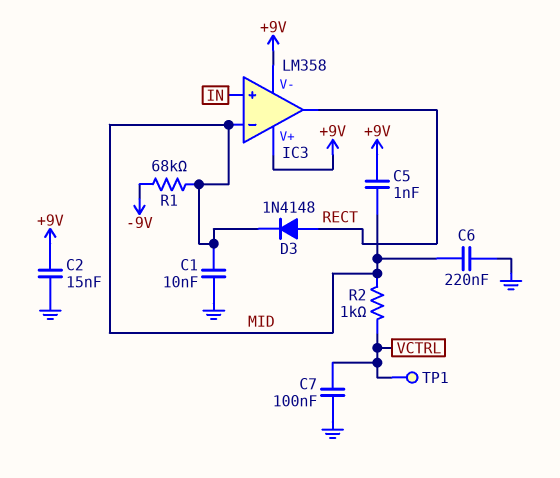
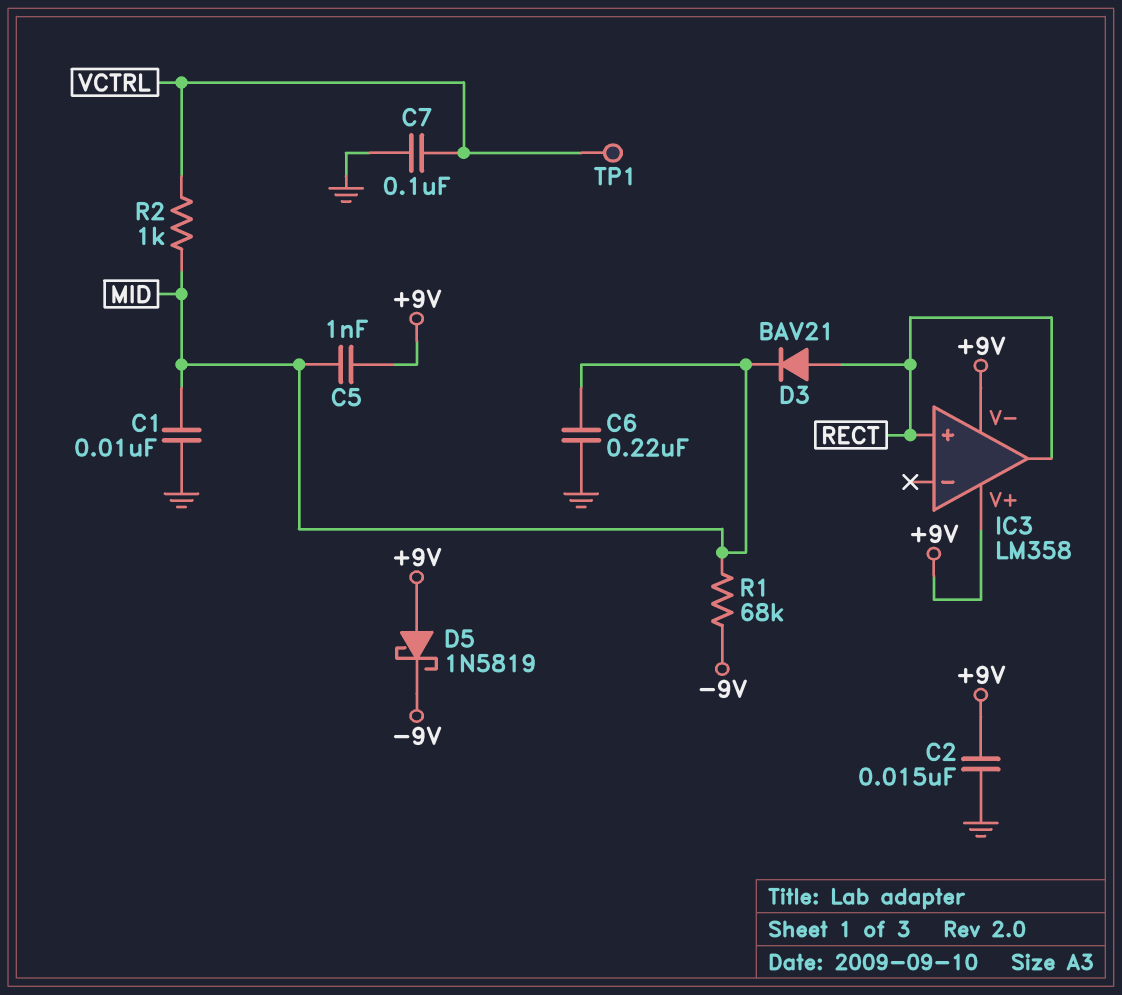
D3: diode 1N4148 (A RECT, K MID) -> diode BAV21 (A RECT, K MID)
D5: none -> schottky 1N5819 (A +9V, K -9V)
IC3 pin in+: IN -> RECT
IC3 pin in-: MID -> none

